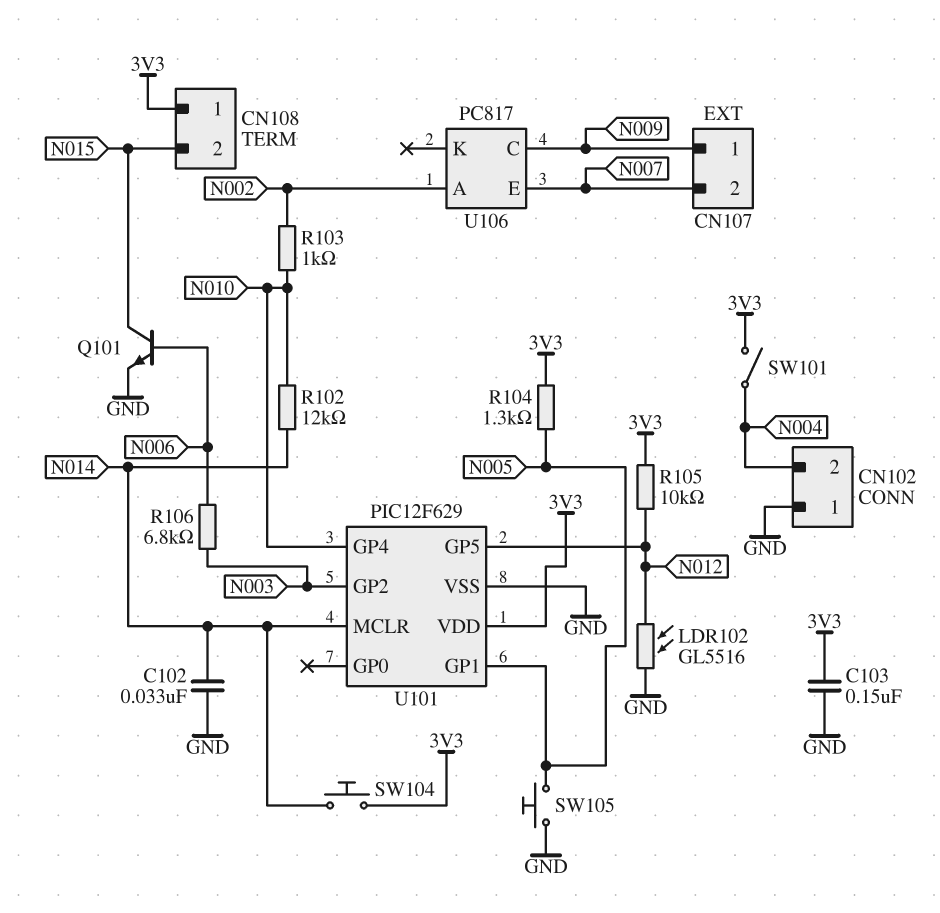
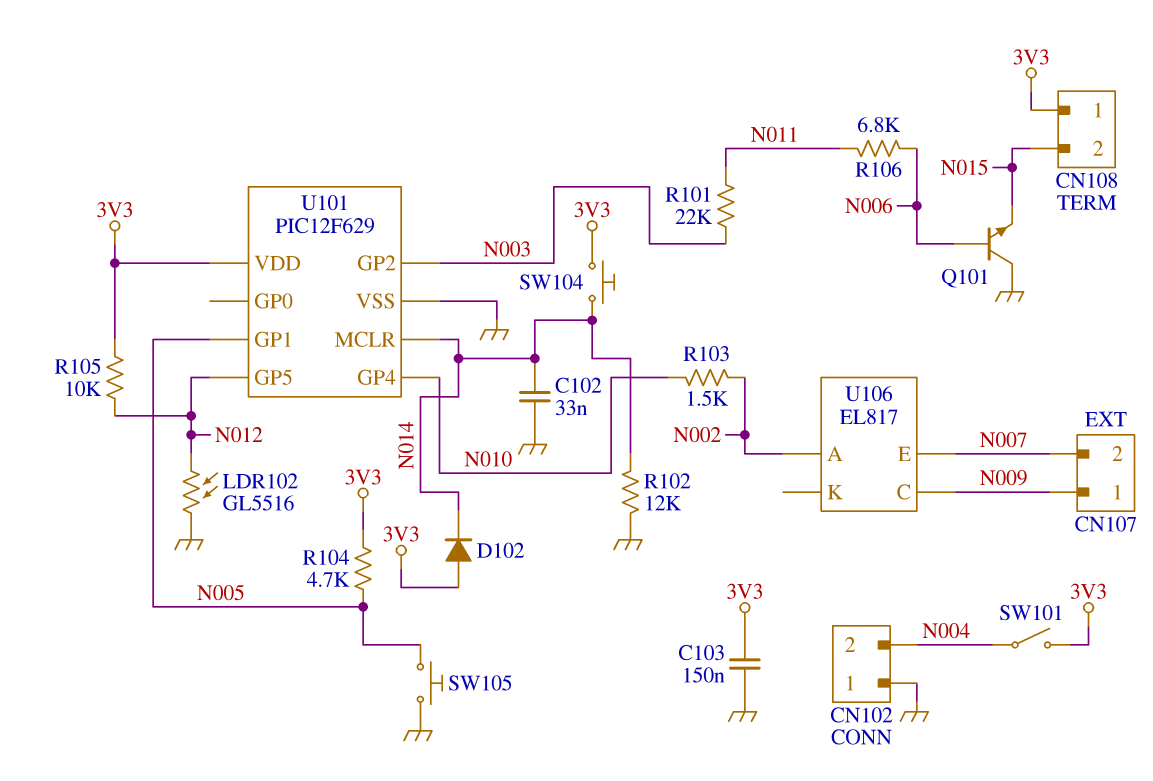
D102: none -> diode (A 3V3, K N014)
Q101: NPN (B N006, C N015, E GND) -> NPN (B N006, C GND, E N015)
R101: none -> 22k (N003, N011)
R102: 12k (N010, N014) -> 12k (GND, N014)
R103: 1k (N002, N010) -> 1.5k (N002, N010)
R104: 1.3k (3V3, N005) -> 4.7k (3V3, N005)
R106: 6.8k (N003, N006) -> 6.8k (N006, N011)
U106: PC817 -> EL817

